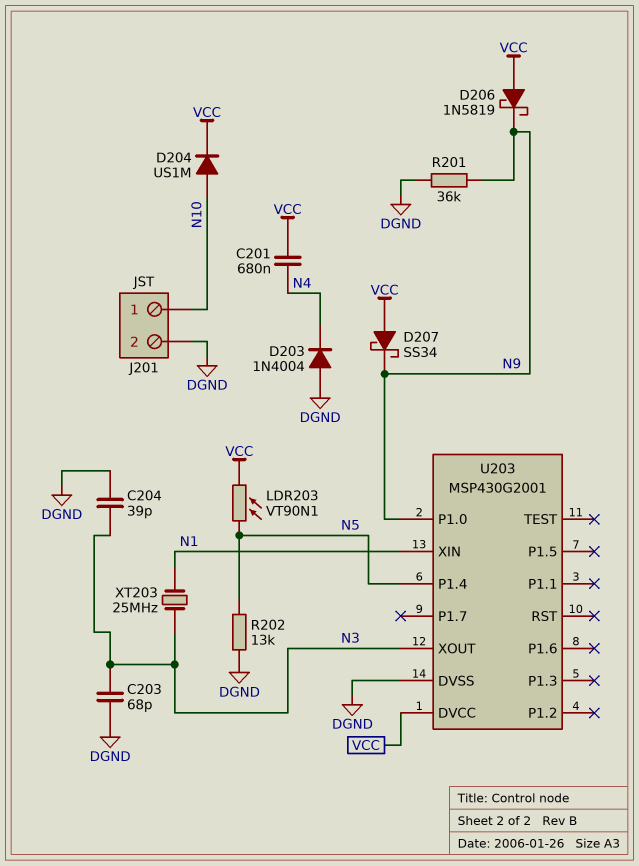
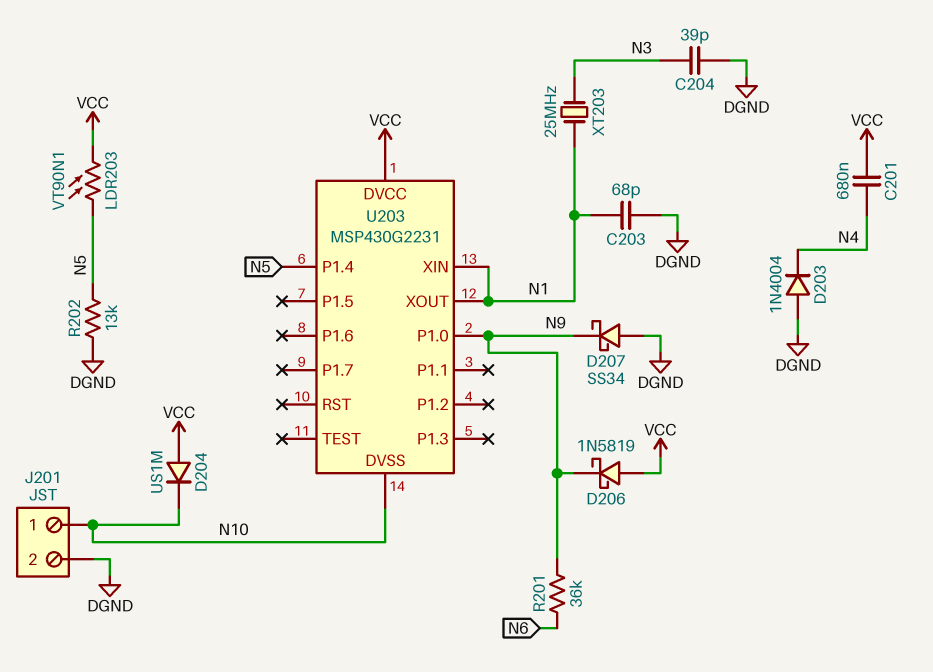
C203: 68pF (DGND, N3) -> 68pF (DGND, N1)
D204: diode US1M (A N10, K VCC) -> diode US1M (A VCC, K N10)
D207: schottky SS34 (A VCC, K N9) -> schottky SS34 (A DGND, K N9)
R201: 36k (DGND, N9) -> 36k (N6, N9)
U203: MSP430G2001 -> MSP430G2231
U203 pin DVSS: DGND -> N10
U203 pin XOUT: N3 -> N1

